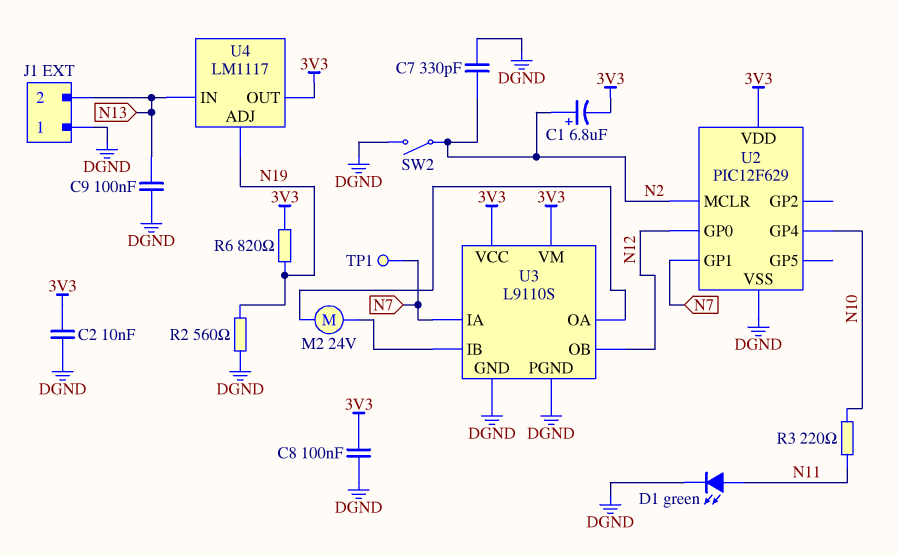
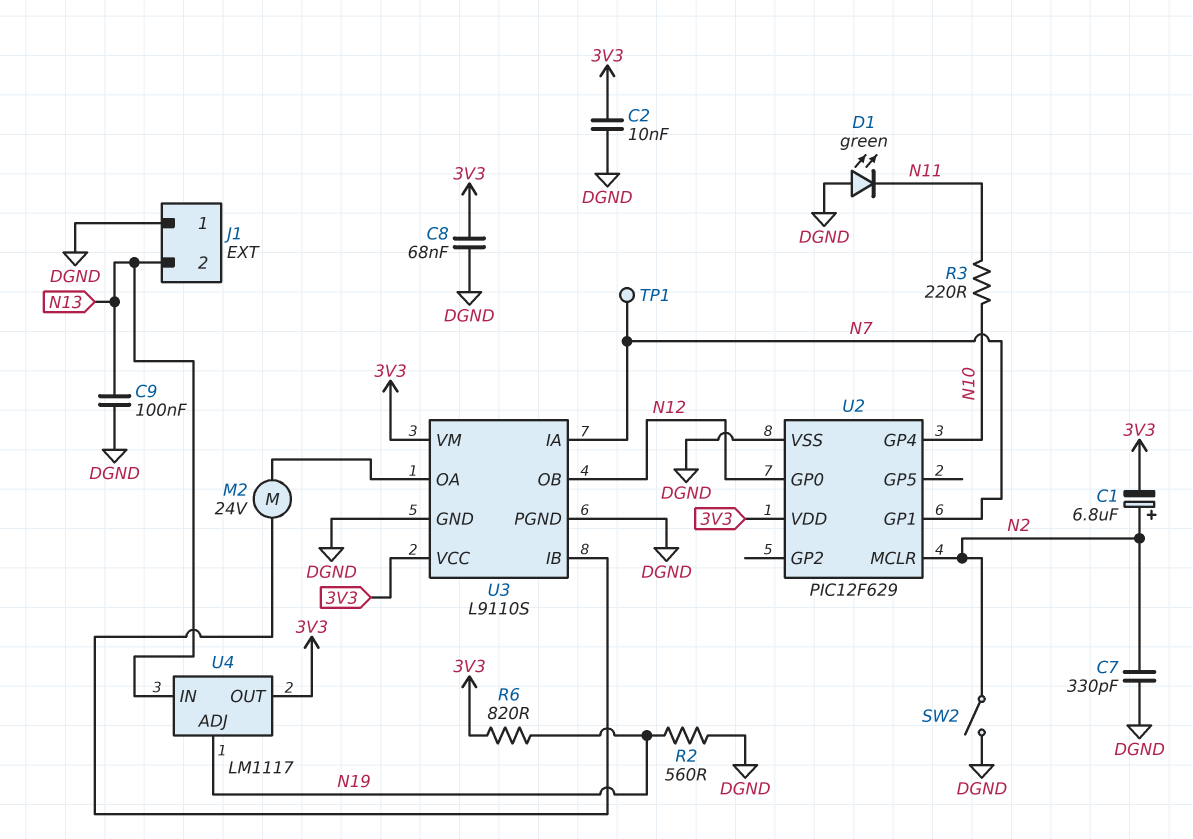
C8: 100nF (3V3, DGND) -> 68nF (3V3, DGND)
D1: LED green (A N11, K DGND) -> LED green (A DGND, K N11)

